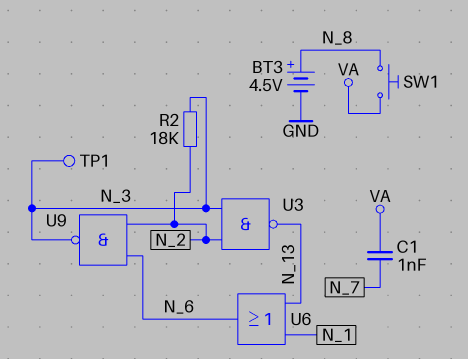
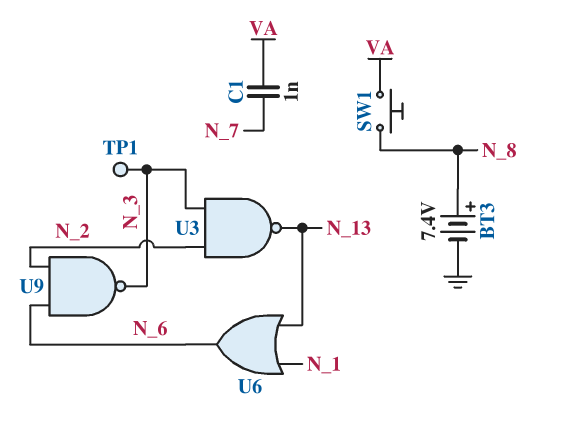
BT3: 4.5V (plus N_8, minus GND) -> 7.4V (plus N_8, minus GND)
R2: 18k (N_2, N_3) -> none

